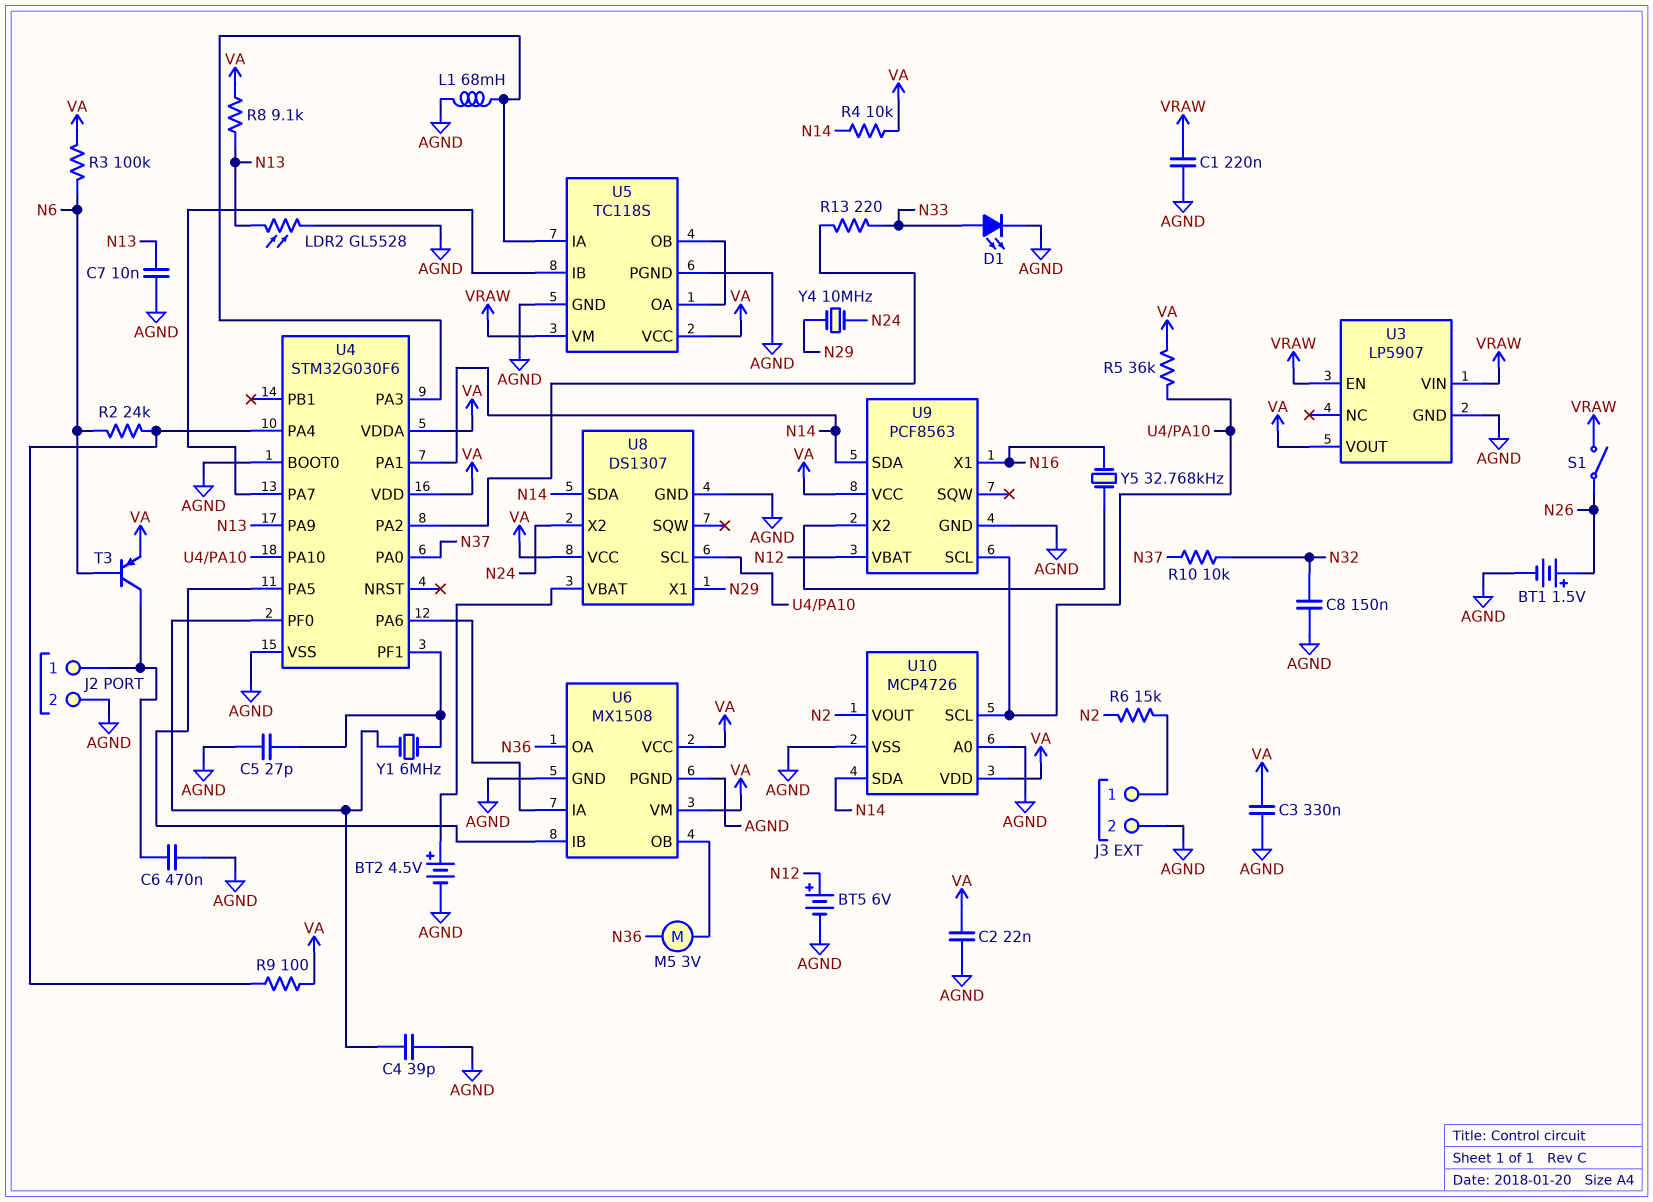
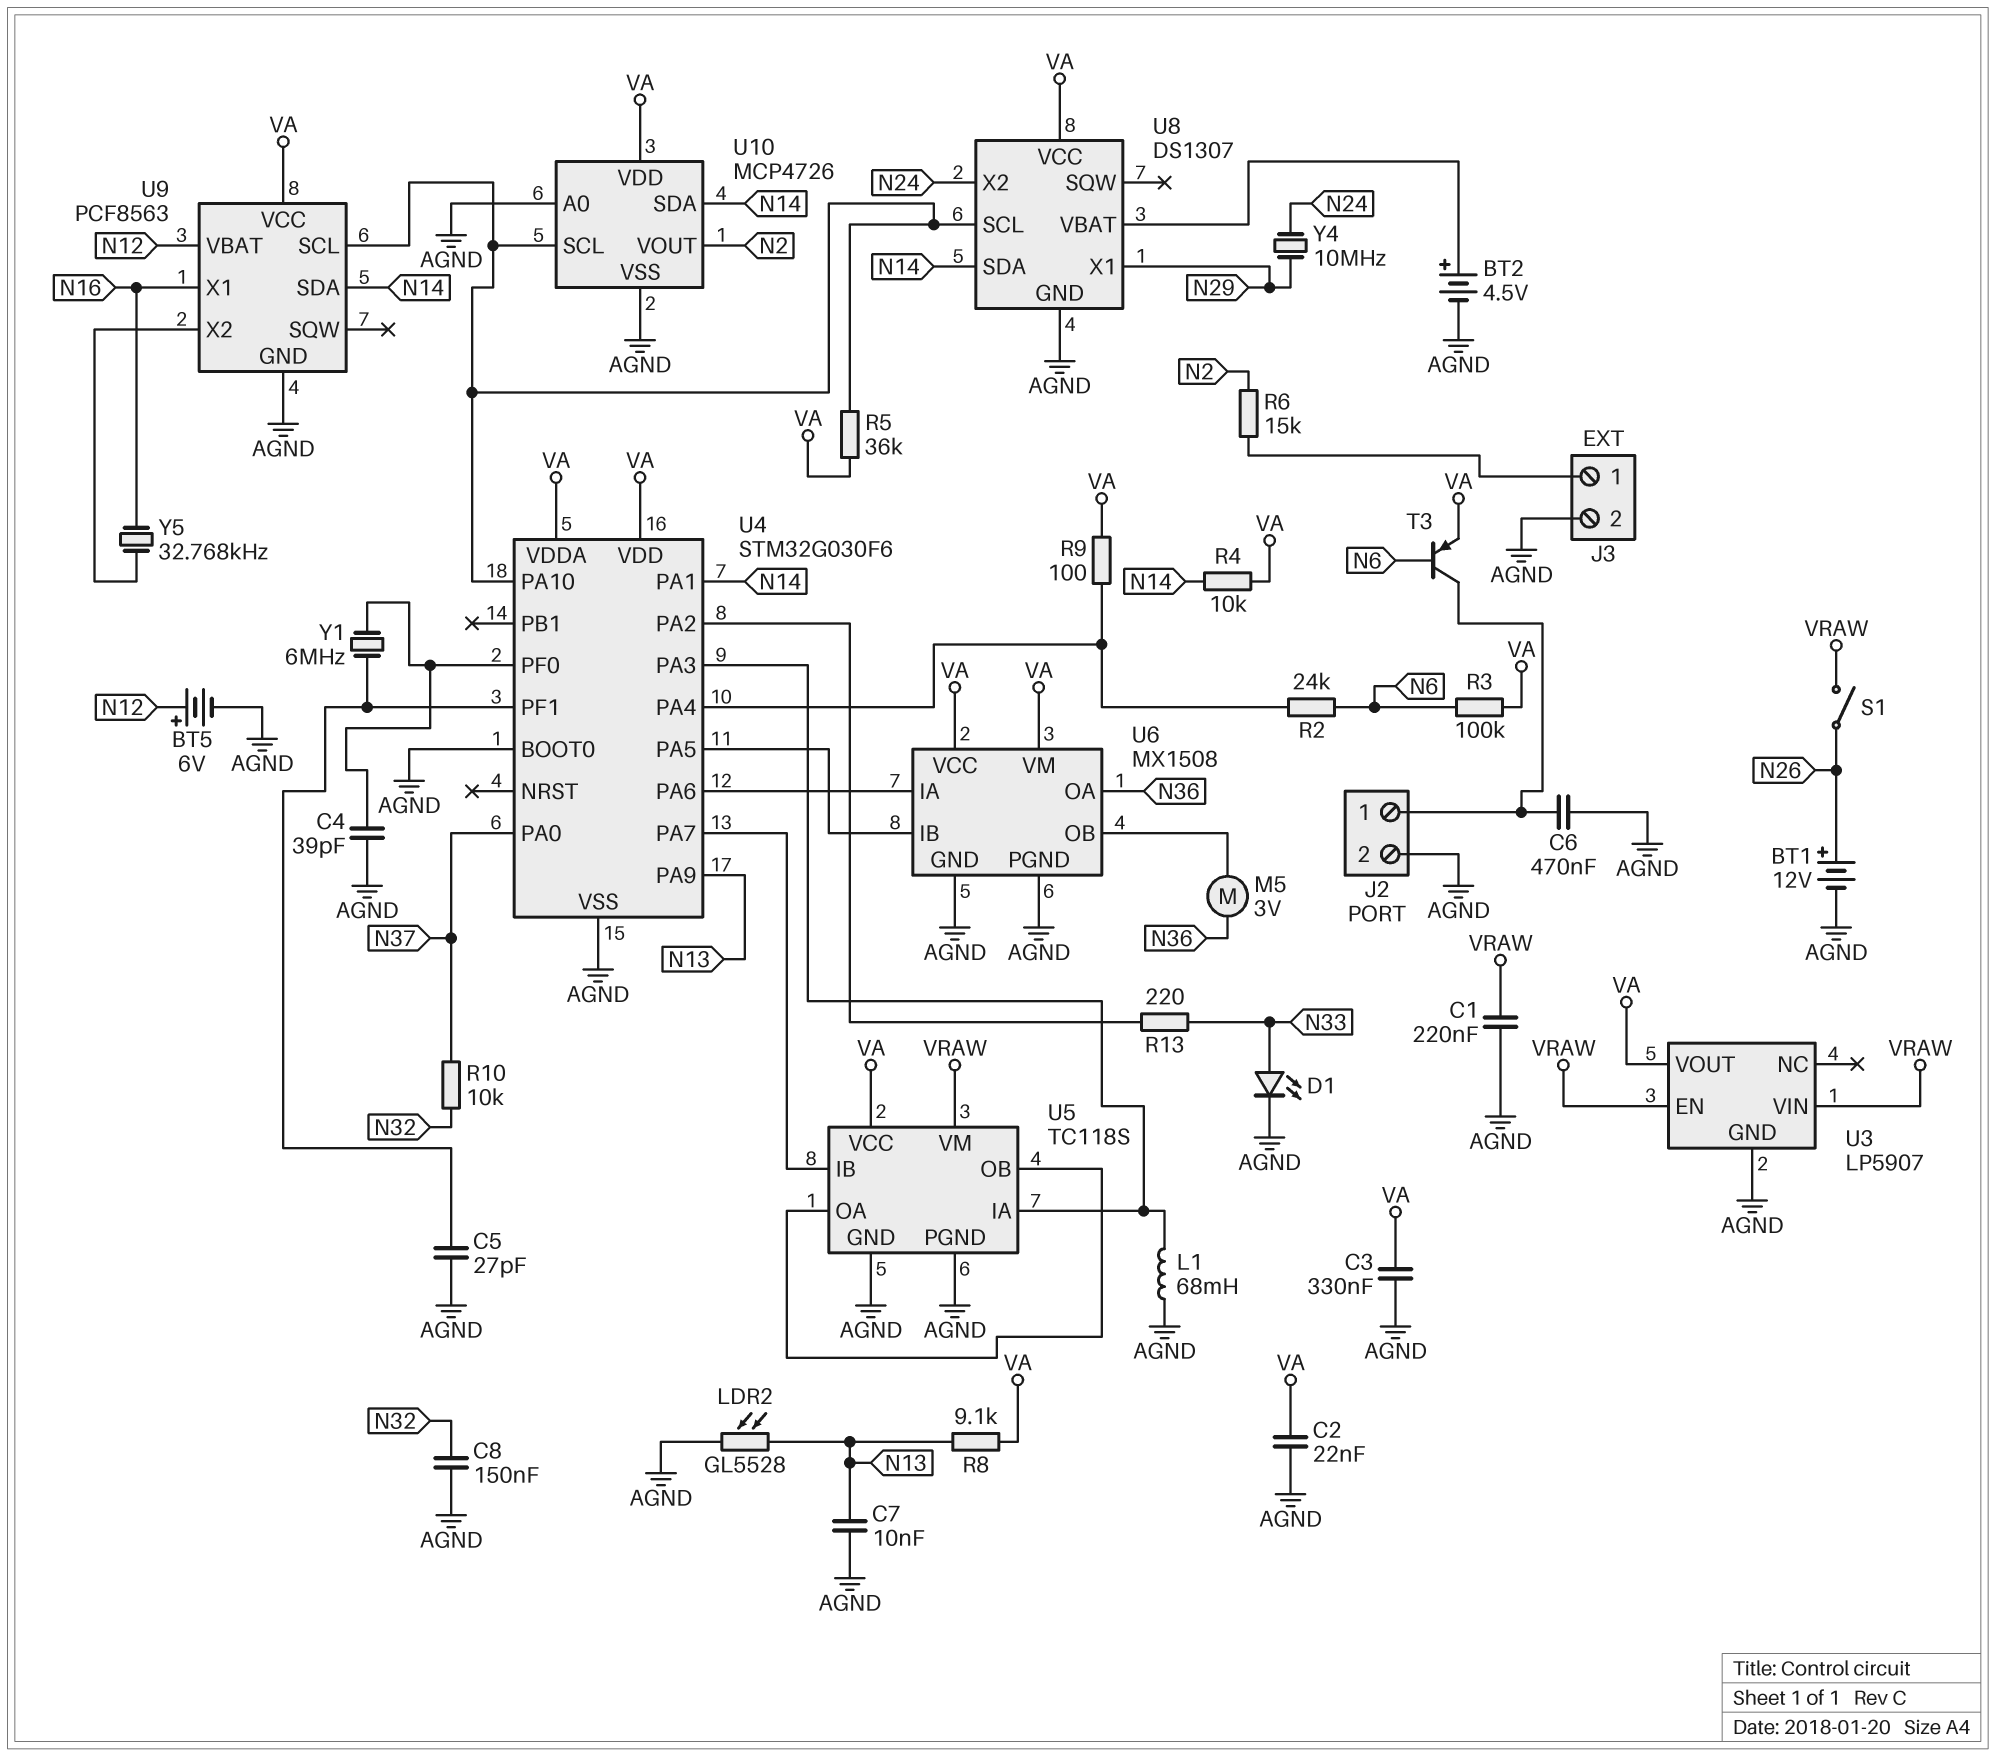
BT1: 1.5V (plus N26, minus AGND) -> 12V (plus N26, minus AGND)

